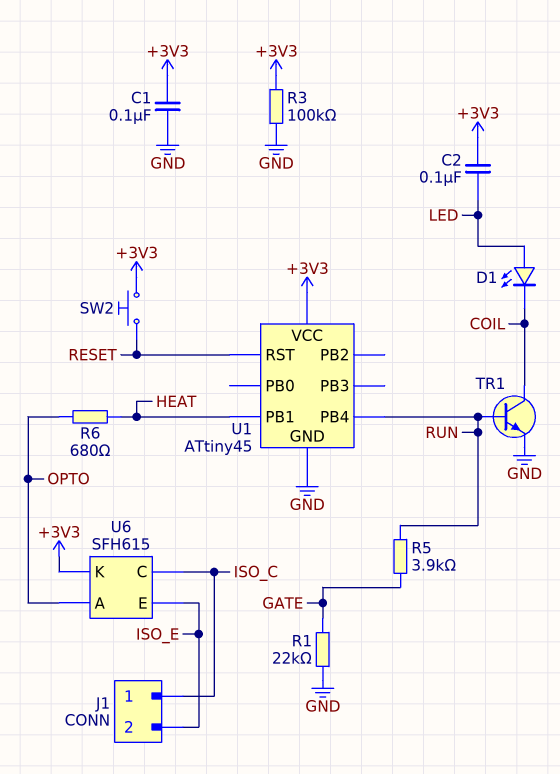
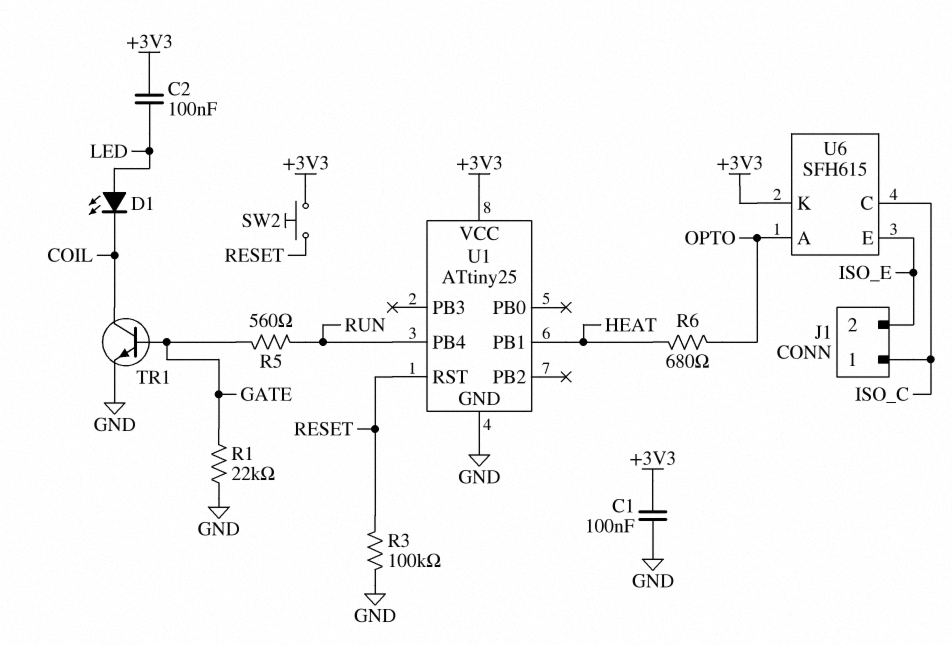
R3: 100k (+3V3, GND) -> 100k (GND, RESET)
R5: 3.9k (GATE, RUN) -> 560 (GATE, RUN)
TR1: NPN (B RUN, C COIL, E GND) -> NPN (B GATE, C COIL, E GND)
U1: ATtiny45 -> ATtiny25

